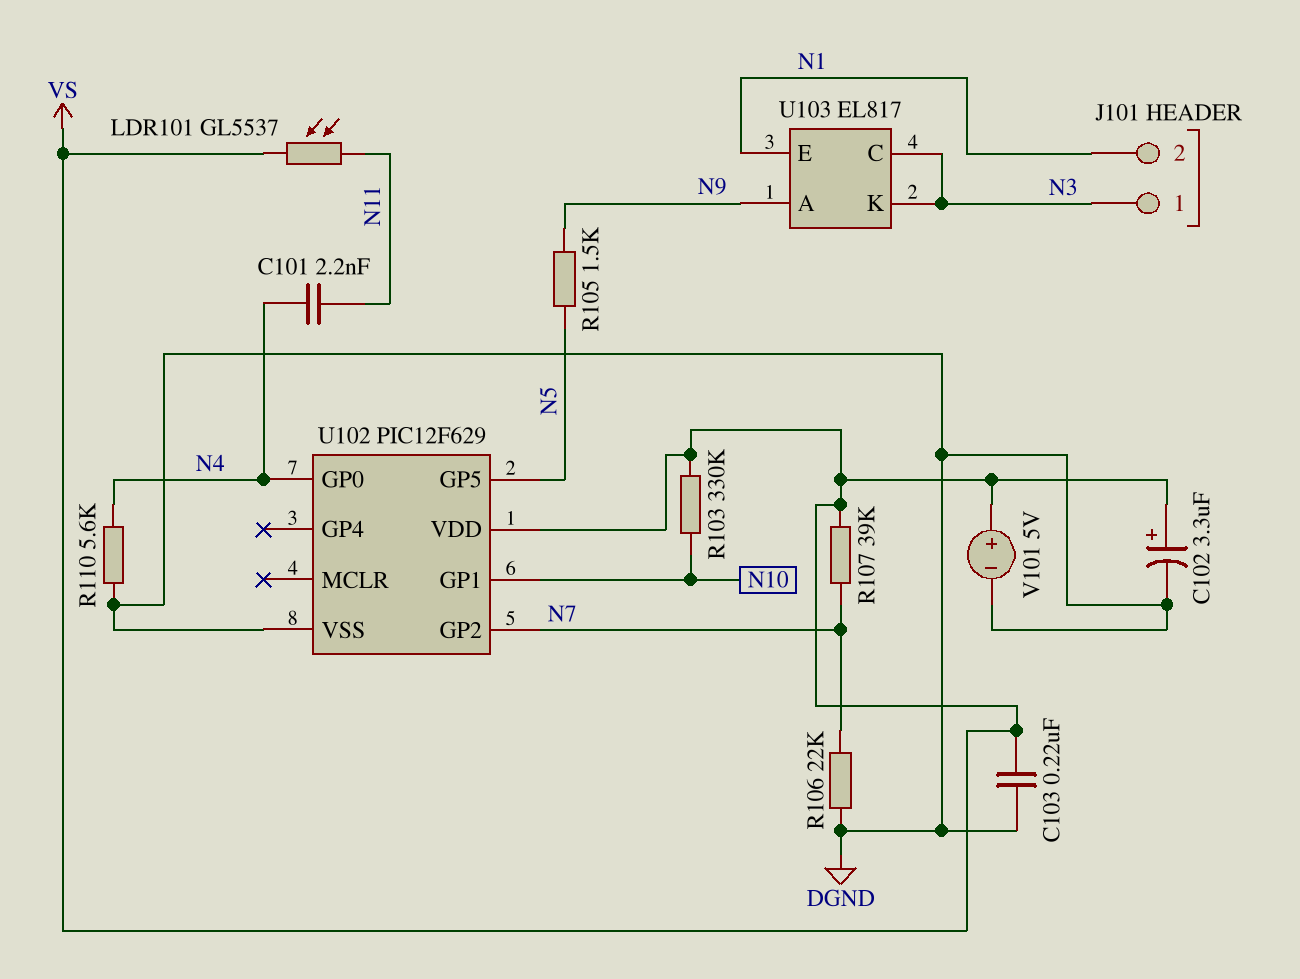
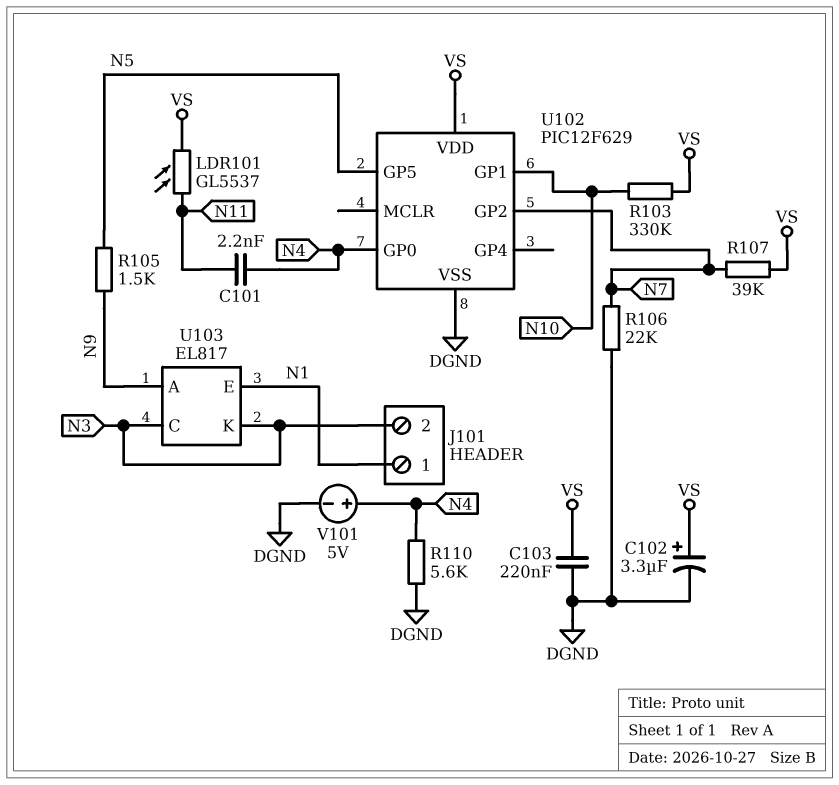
J101 pin 1: N3 -> N1
J101 pin 2: N1 -> N3
V101: 5V (plus VS, minus DGND) -> 5V (plus N4, minus DGND)

